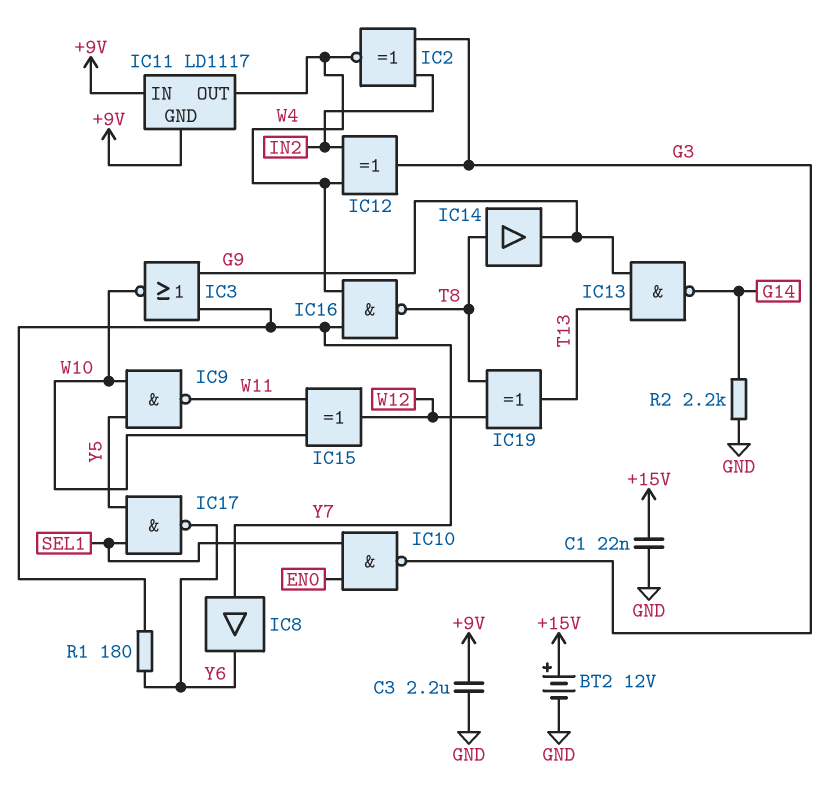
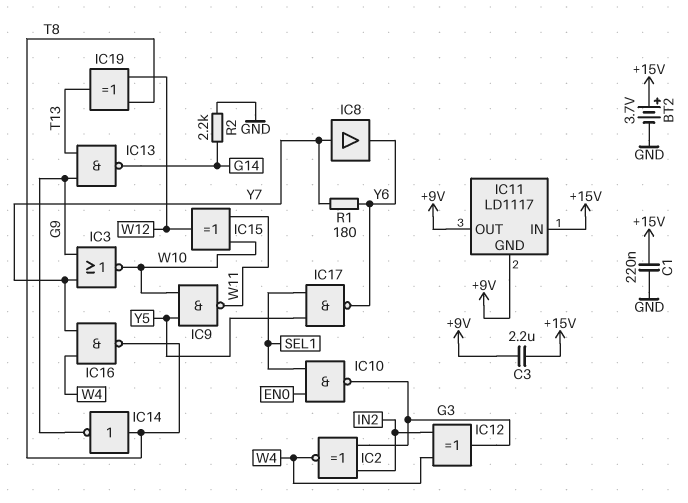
BT2: 12V (plus +15V, minus GND) -> 3.7V (plus +15V, minus GND)
C1: 22nF (+15V, GND) -> 220nF (+15V, GND)
C3: 2.2uF (+9V, GND) -> 2.2uF (+9V, +15V)
IC11 pin IN: +9V -> +15V
IC11 pin OUT: W4 -> +9V
IC14: buffer (in T8, out G9) -> NOT (in T8, out G9)

